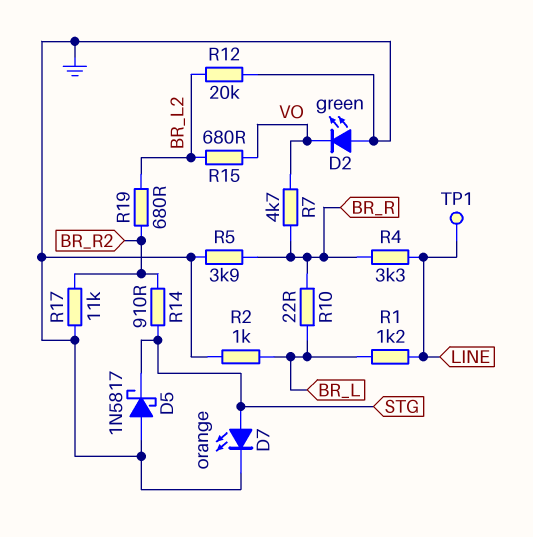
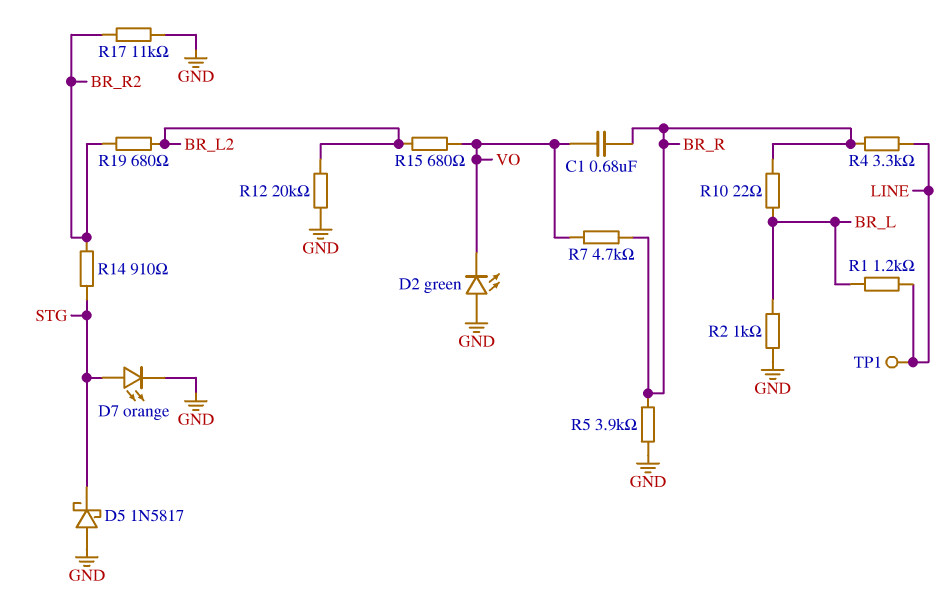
C1: none -> 680nF (BR_R, VO)

